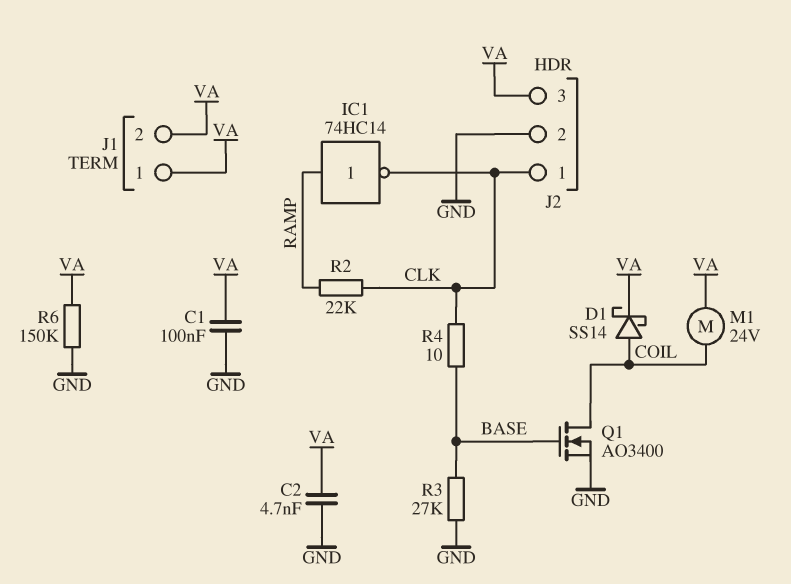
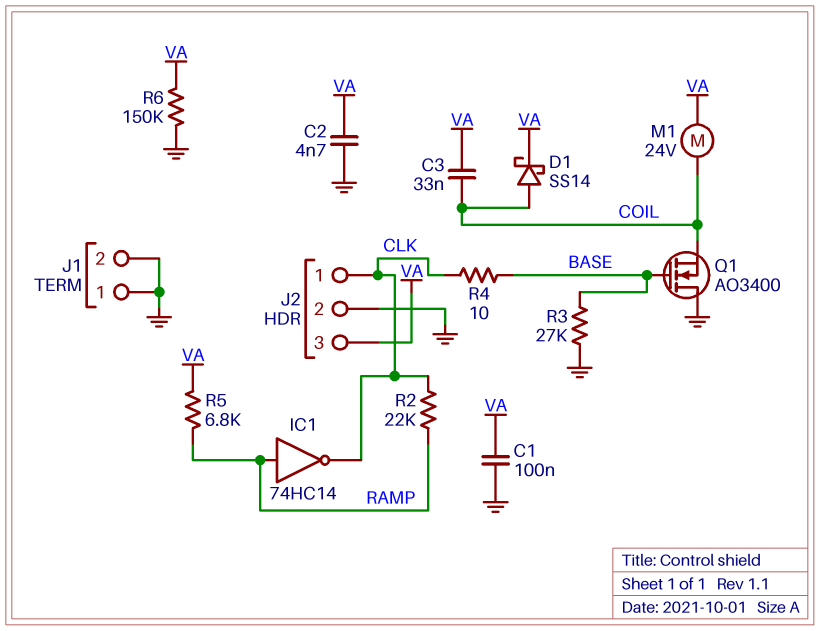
C3: none -> 33nF (COIL, VA)
J1 pin 1: VA -> GND
J1 pin 2: VA -> GND
Q1: NMOS AO3400 (G BASE, D COIL, S GND) -> NMOS AO3400 (G BASE, D GND, S COIL)
R5: none -> 6.8k (RAMP, VA)

